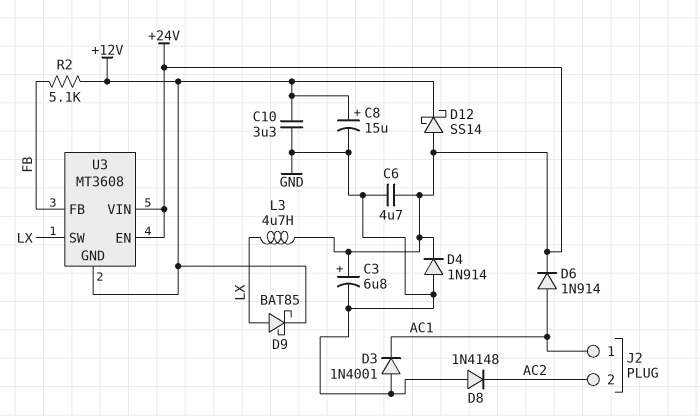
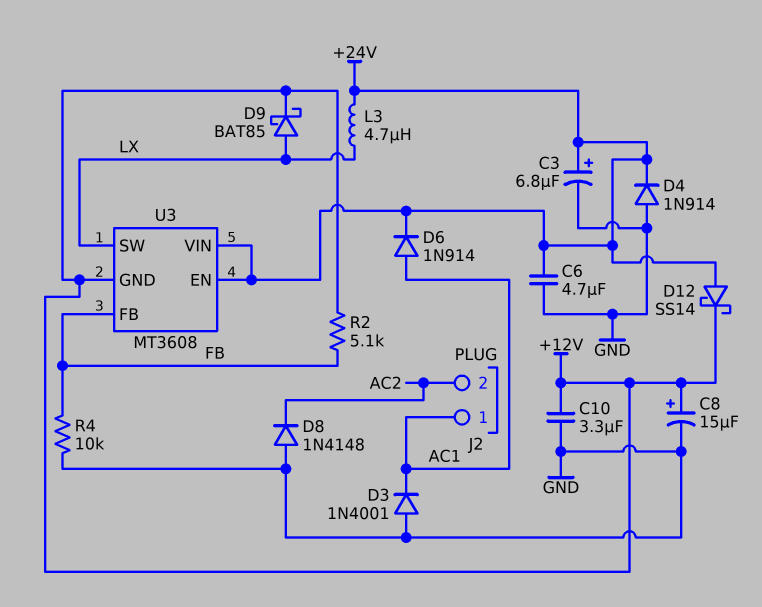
R4: none -> 10k (FB, GND)

